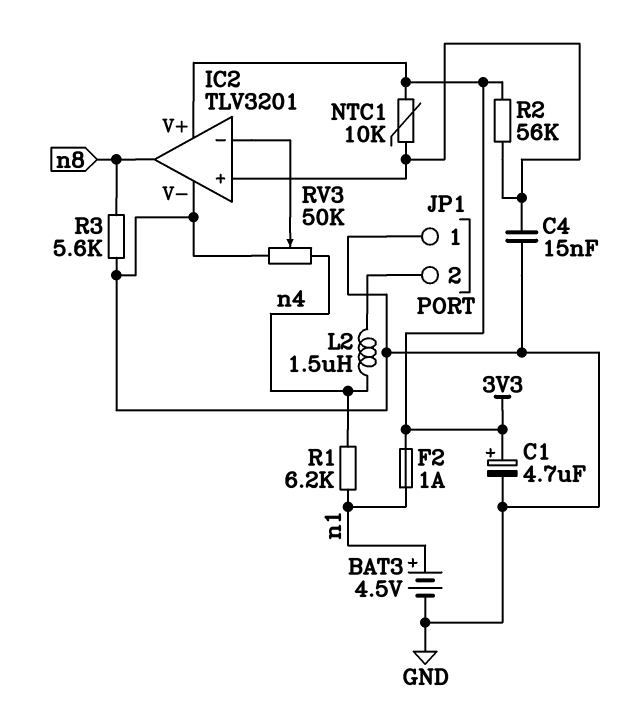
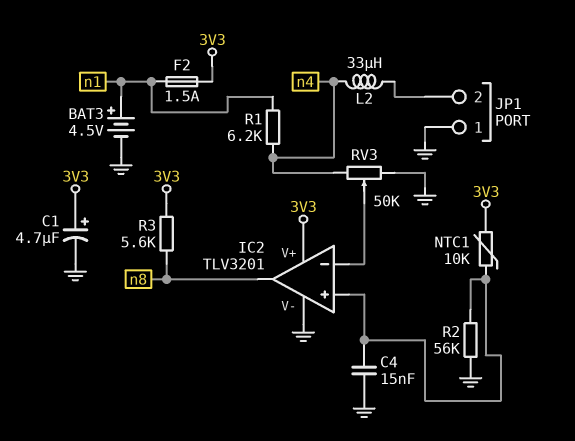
F2: 1A (3V3, n1) -> 1.5A (3V3, n1)
L2: 1.5uH (JP1/2, n4) -> 33uH (JP1/2, n4)
R2: 56k (3V3, IC2/in+) -> 56k (GND, IC2/in+)
R3: 5.6k (GND, n8) -> 5.6k (3V3, n8)

